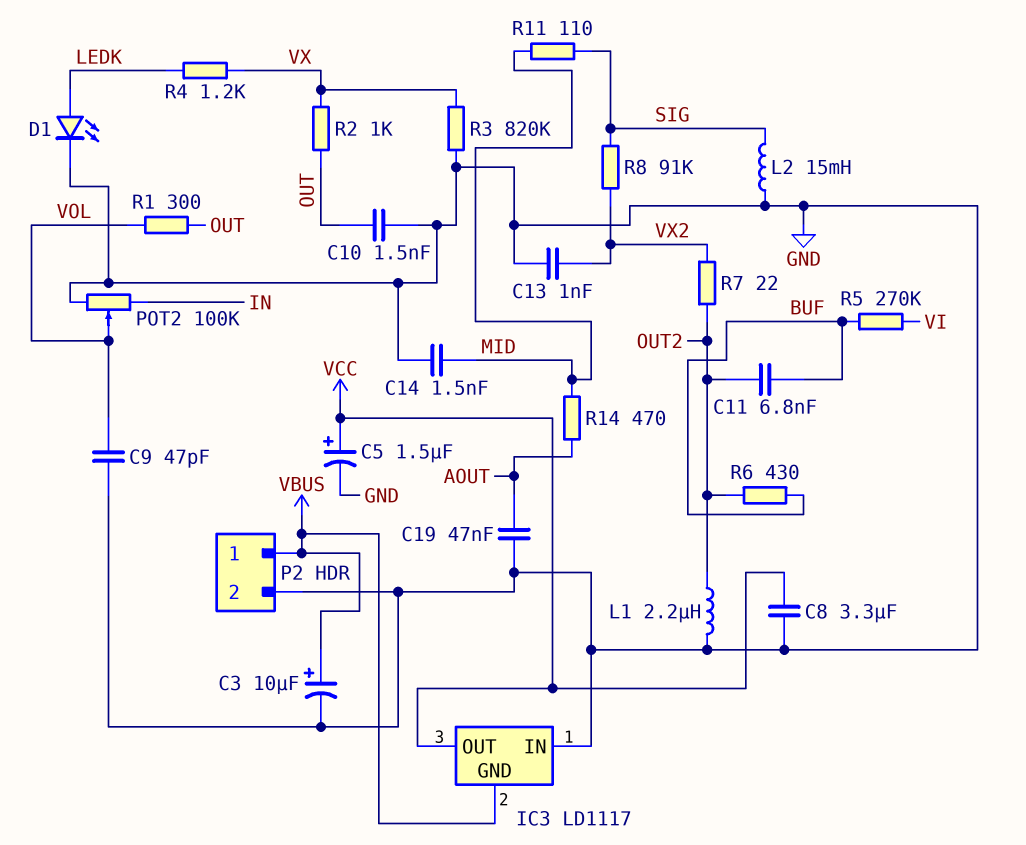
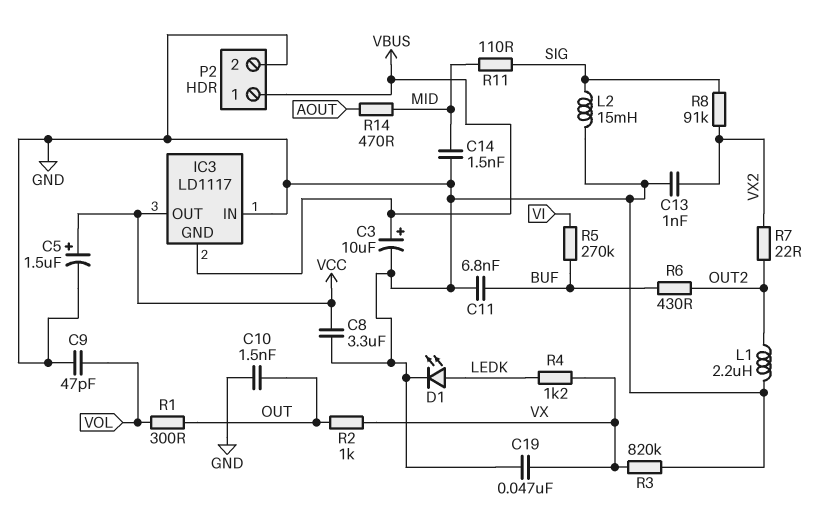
C11: 6.8nF (BUF, OUT2) -> 6.8nF (BUF, GND)
C19: 47nF (AOUT, GND) -> 47nF (GND, VX)
POT2: 100k (GND, IN, wiper VOL) -> none

